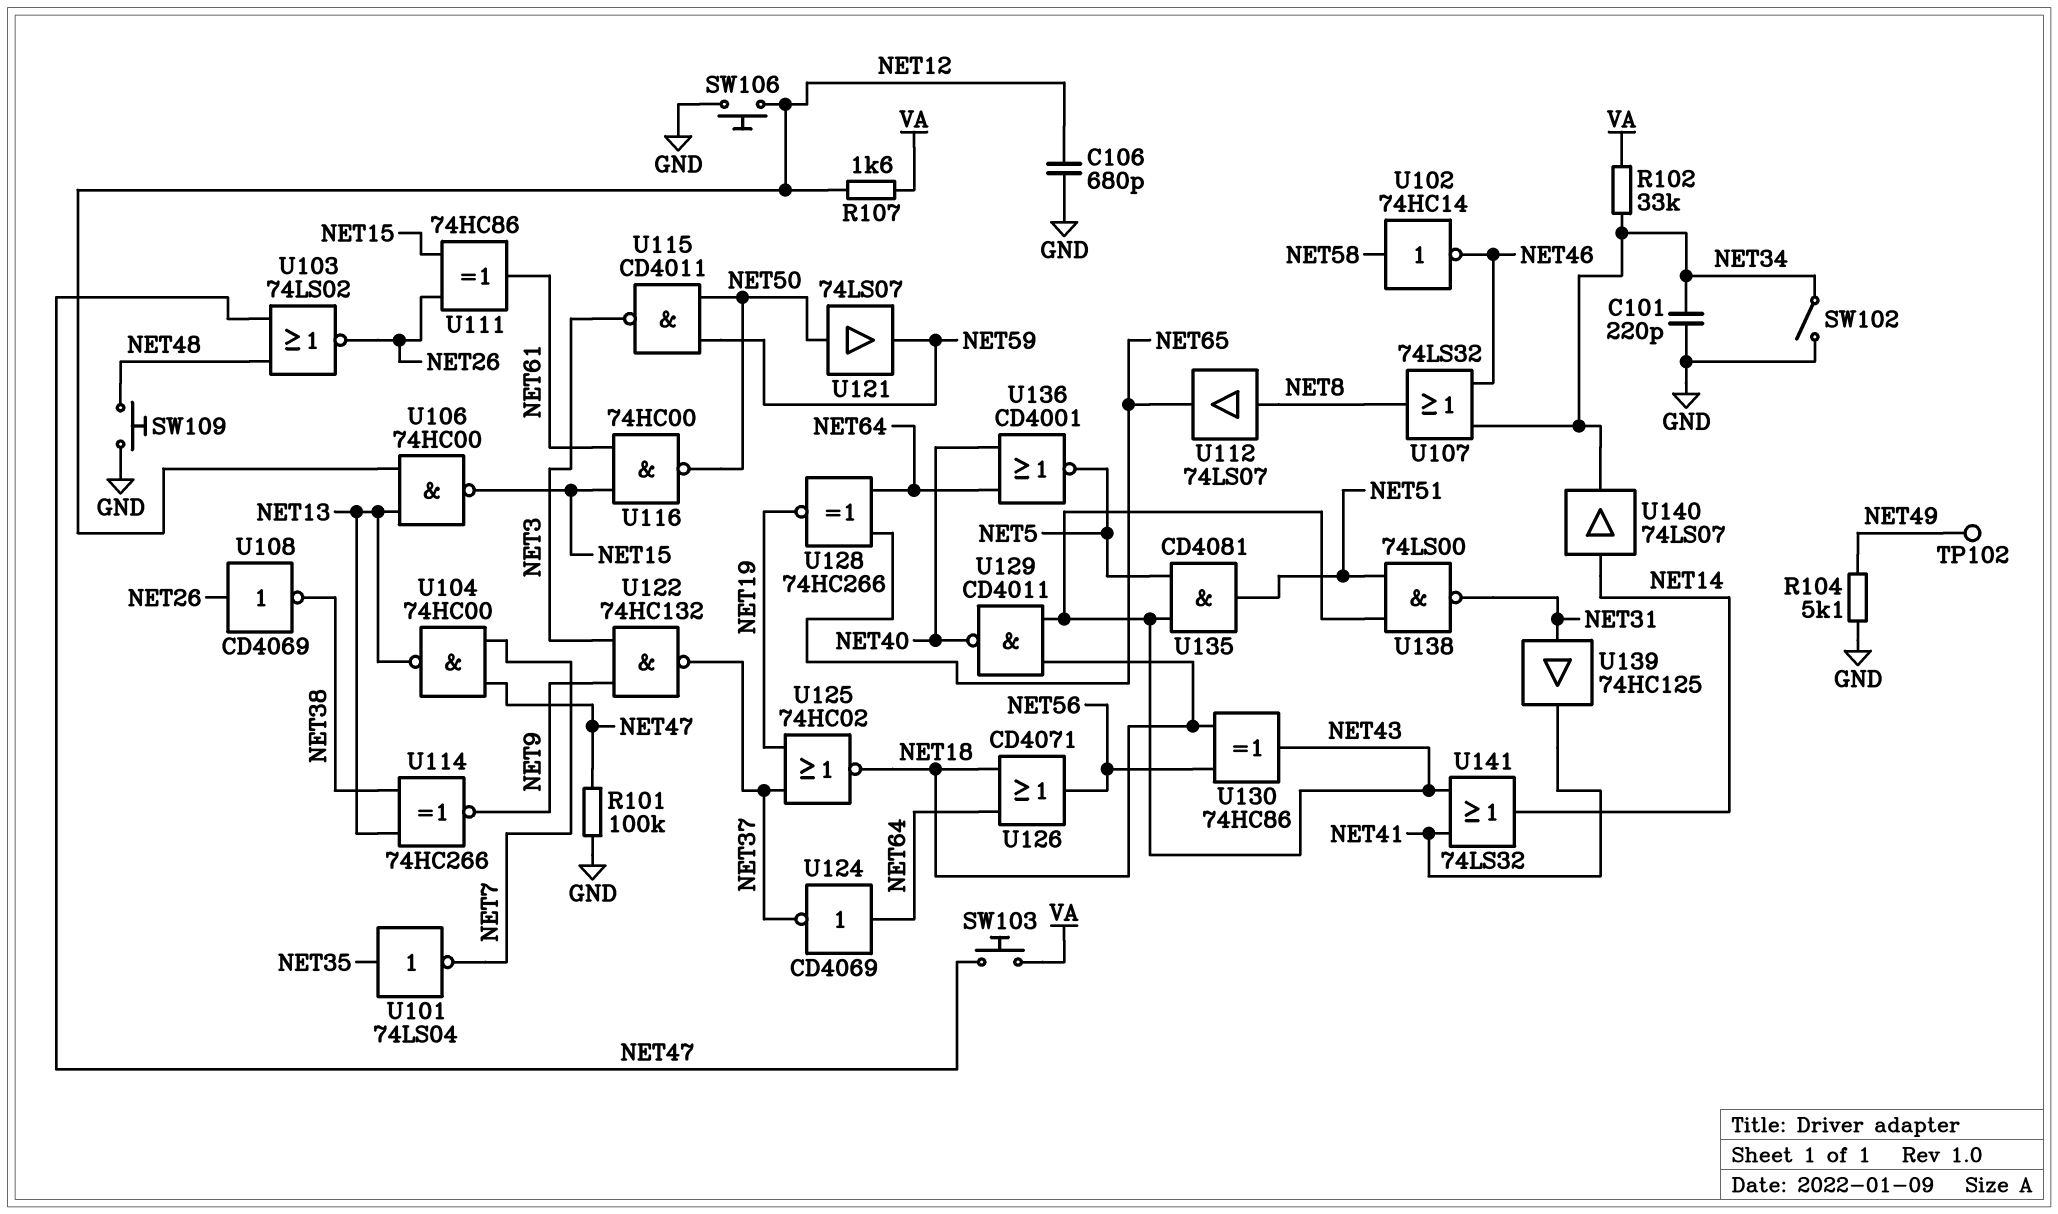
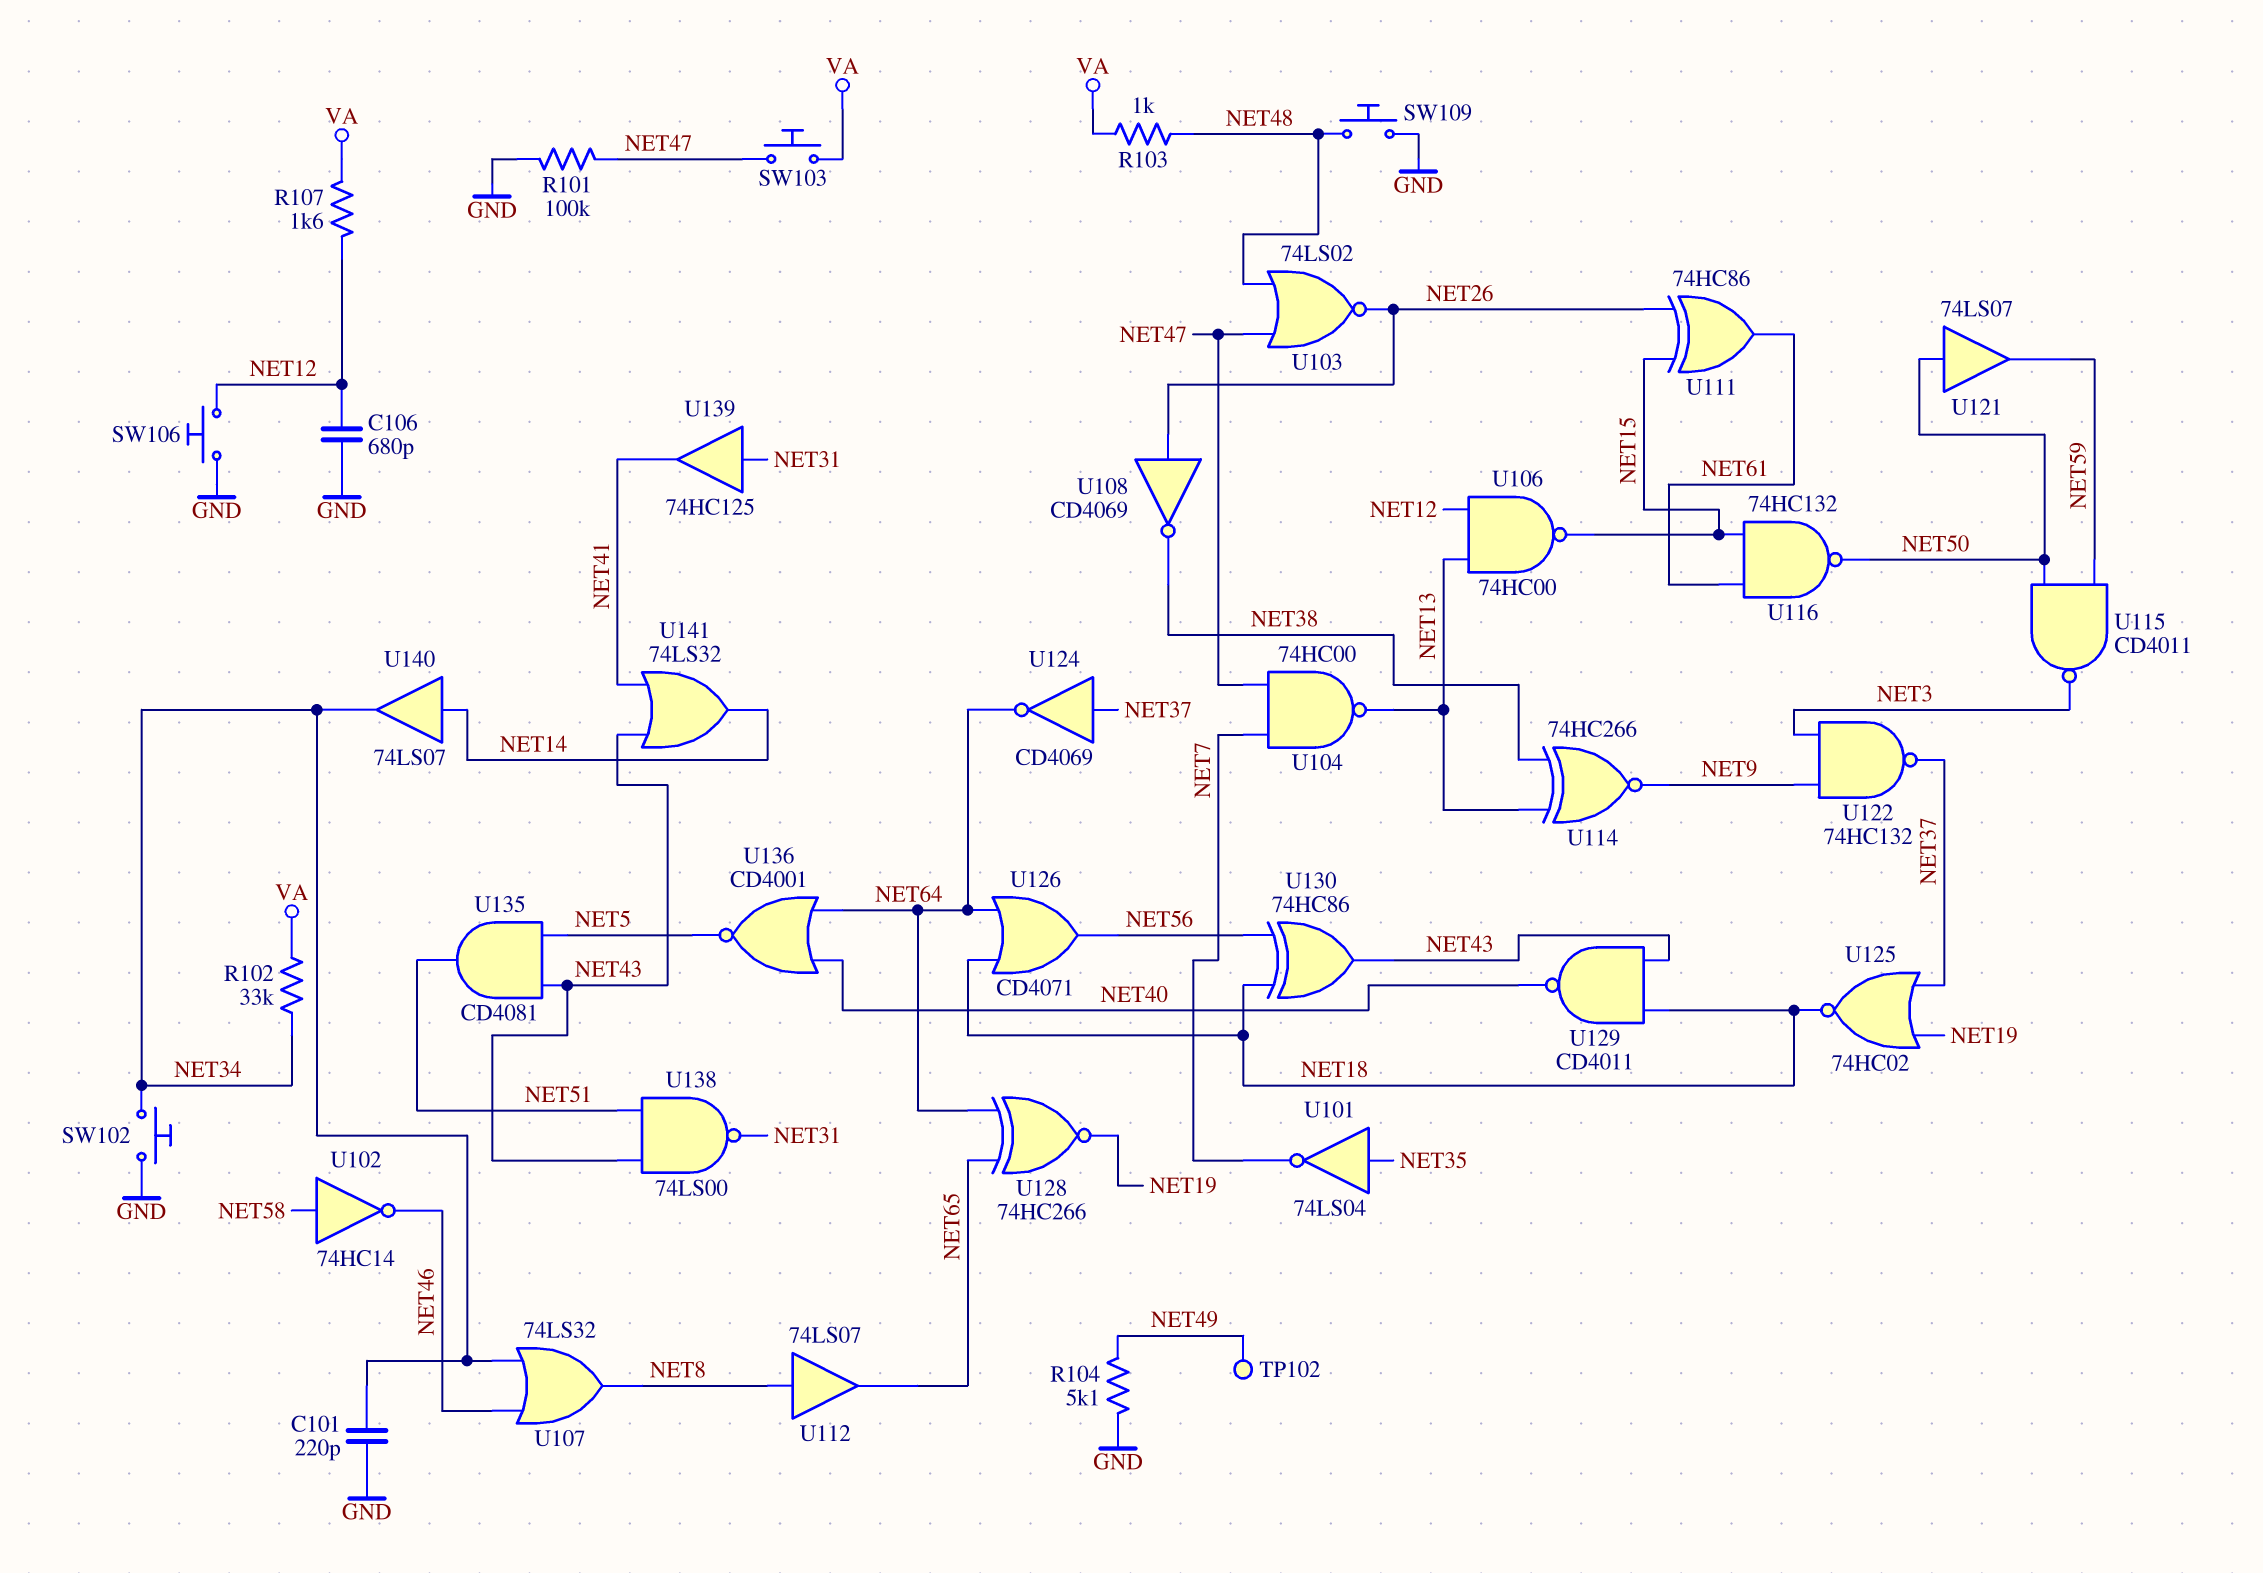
R103: none -> 1k (NET48, VA)
SW102: switch (GND, NET34) -> button (GND, NET34)
U116: NAND 74HC00 (in NET15, in NET61, out NET50) -> NAND 74HC132 (in NET15, in NET61, out NET50)
U124: NOT CD4069 (in NET64, out NET37) -> NOT CD4069 (in NET37, out NET64)

